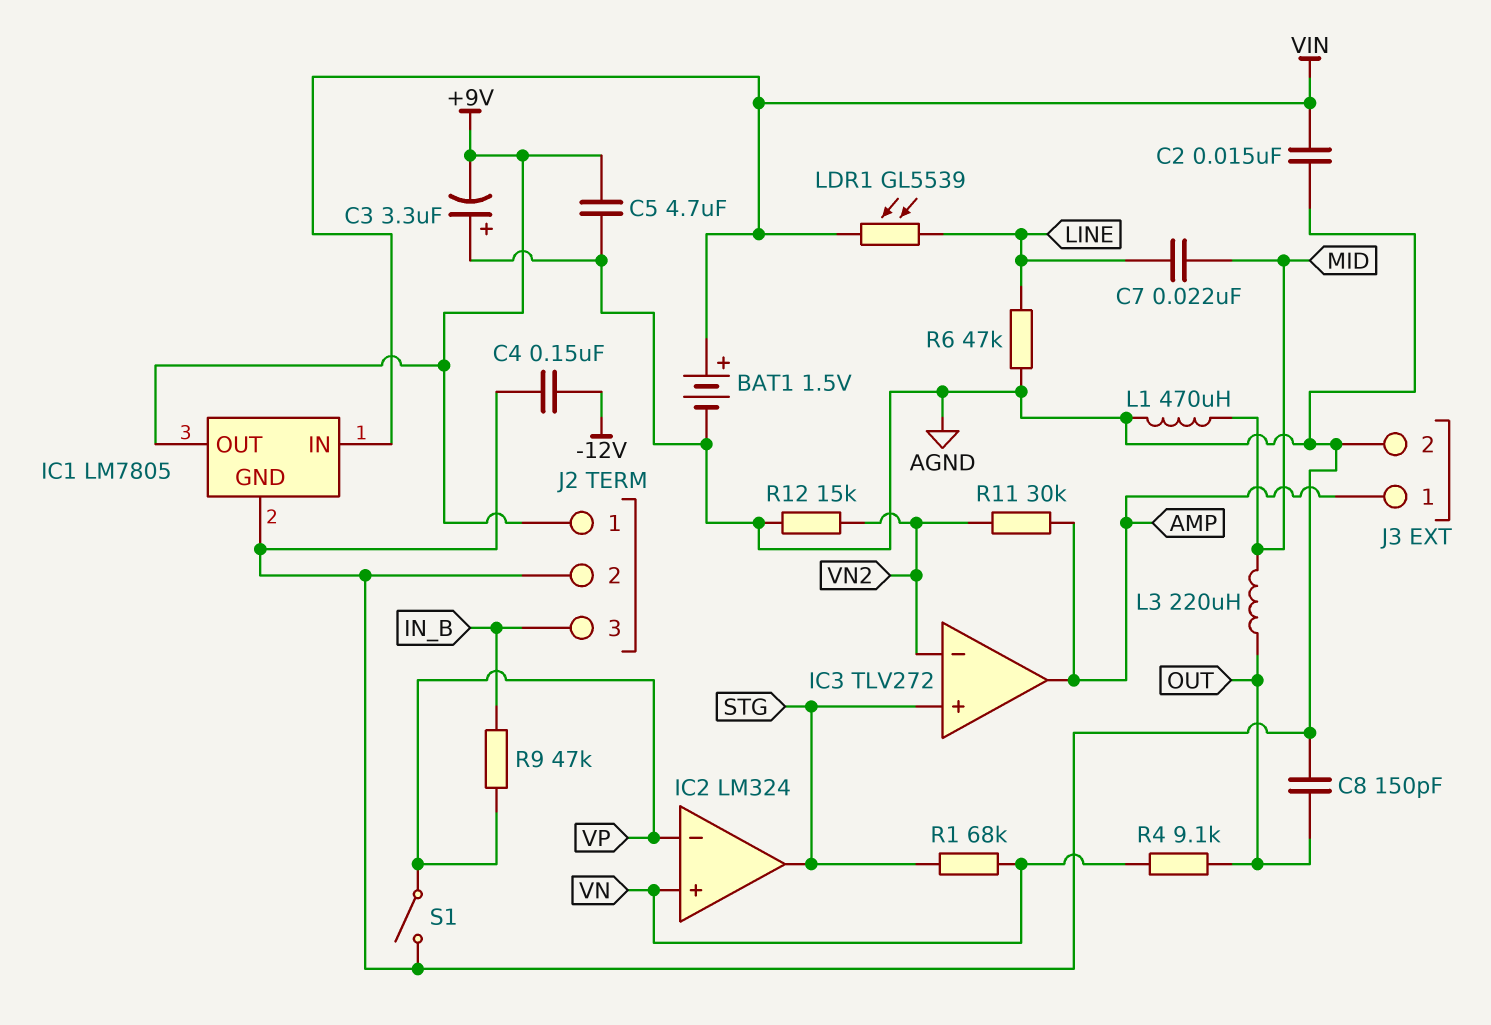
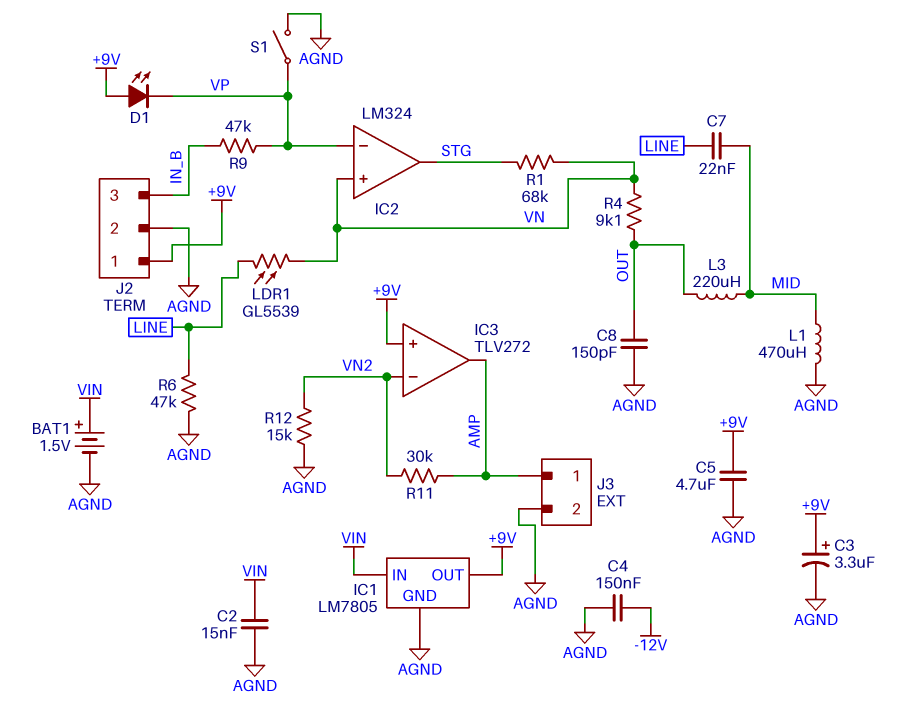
C3: 3.3uF (plus AGND, minus +9V) -> 3.3uF (plus +9V, minus AGND)
D1: none -> LED (A +9V, K VP)
IC3 pin in+: STG -> +9V
LDR1: GL5539 (LINE, VIN) -> GL5539 (LINE, VN)

